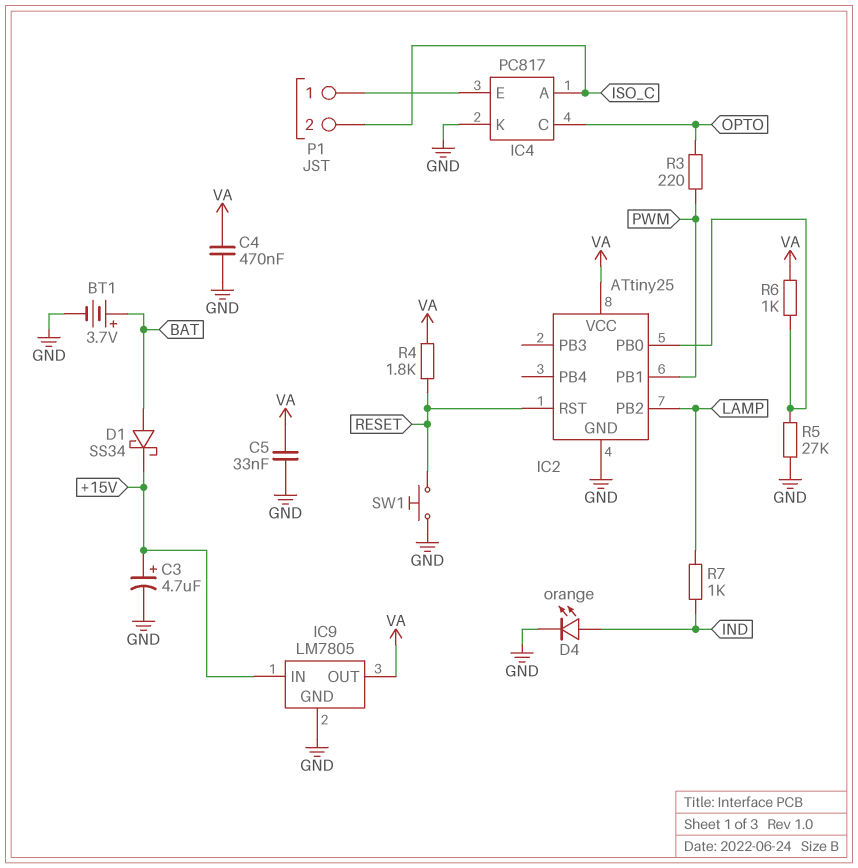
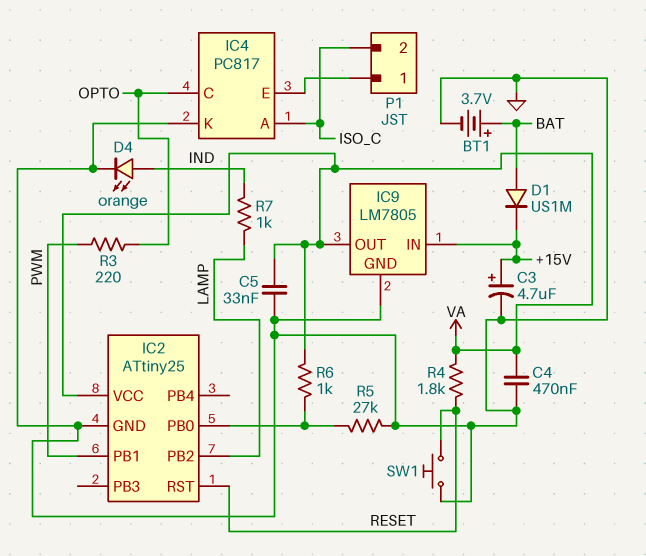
D1: schottky SS34 (A BAT, K +15V) -> diode US1M (A BAT, K +15V)

